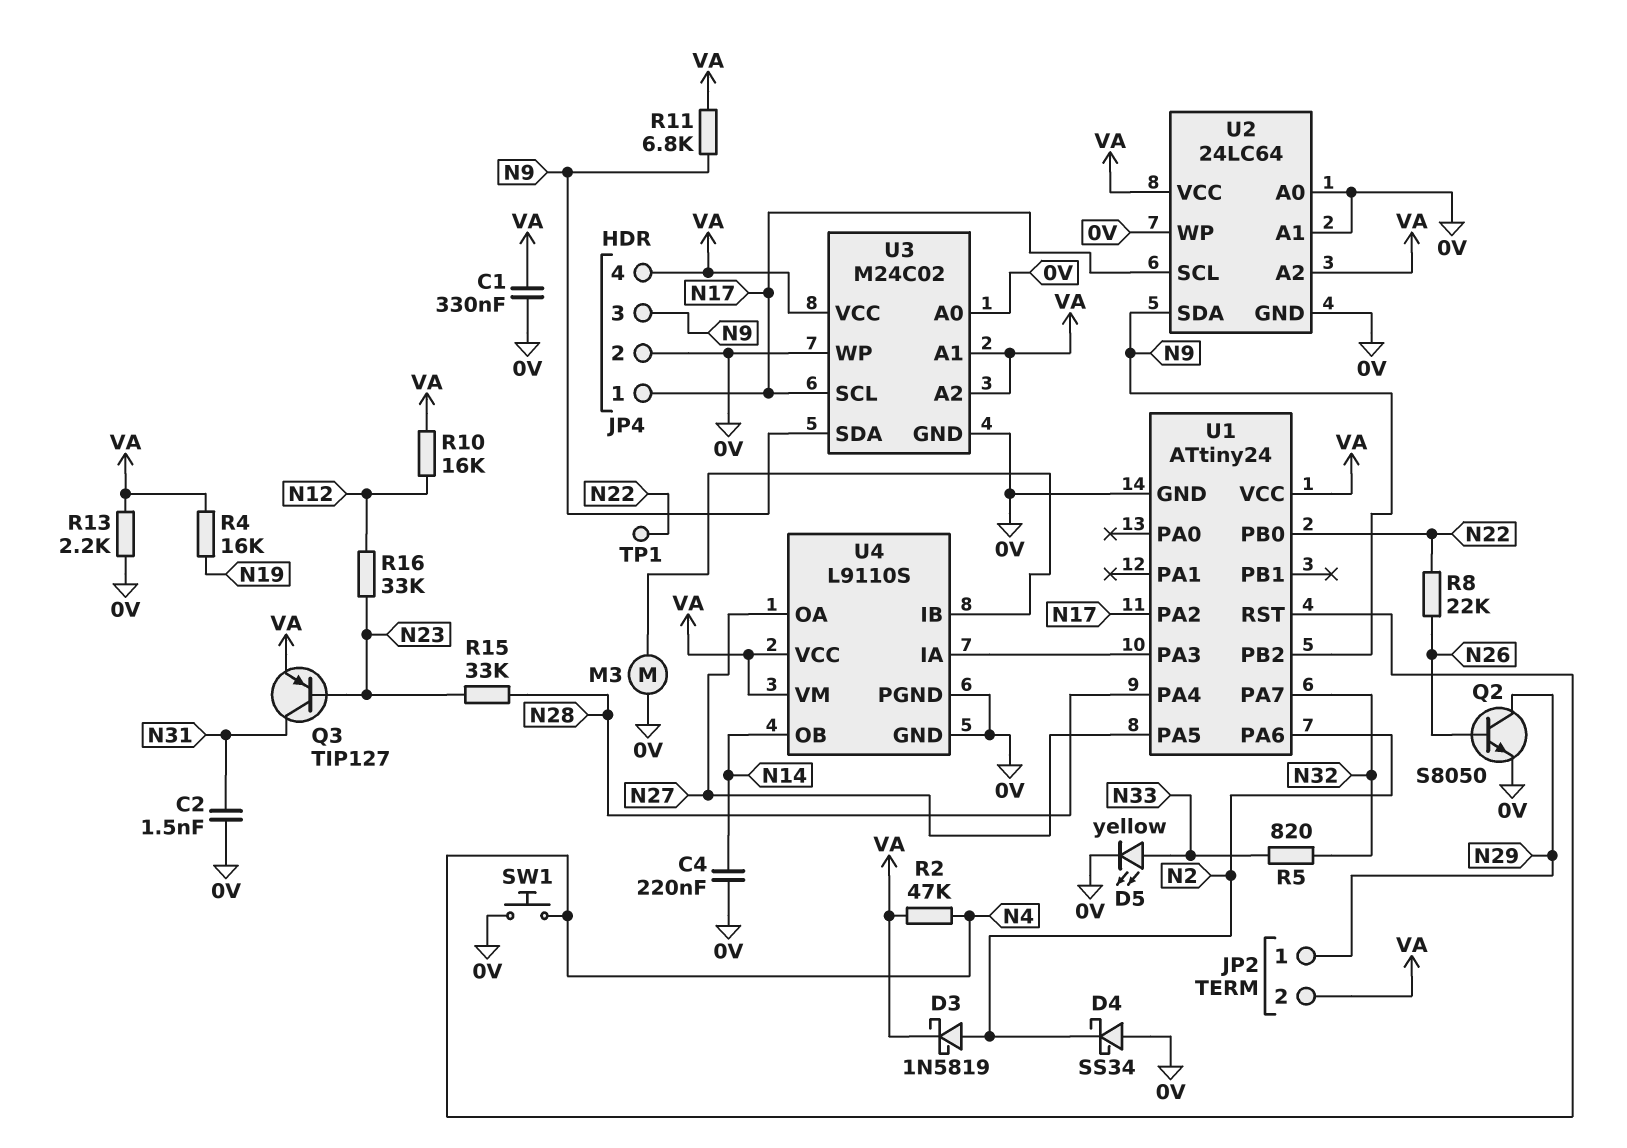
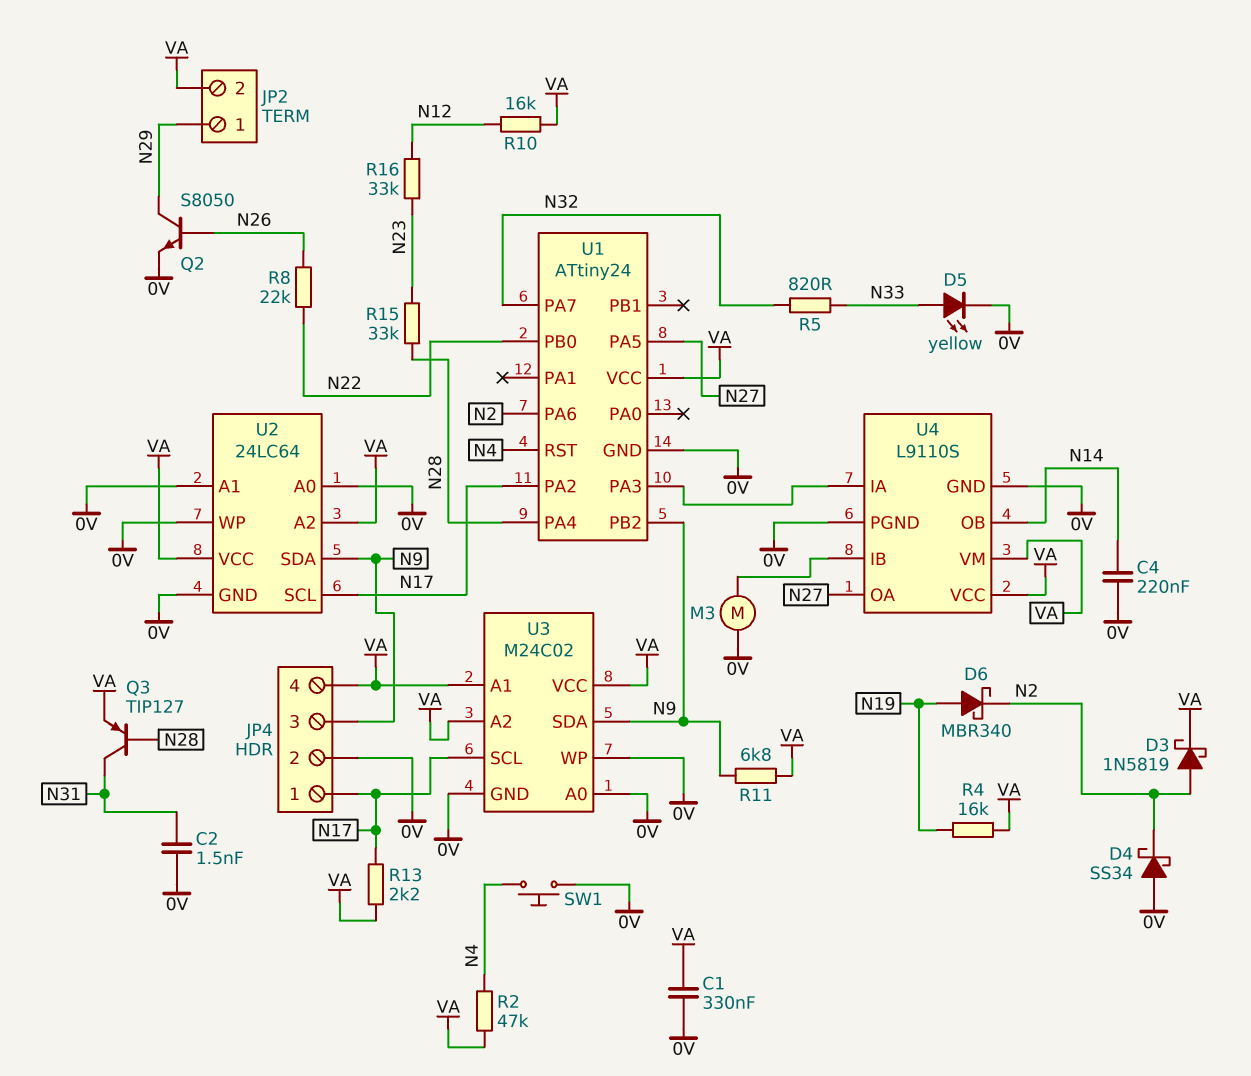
D6: none -> schottky MBR340 (A N19, K N2)
Q3: PNP TIP127 (B N23, C N31, E VA) -> PNP TIP127 (B N28, C N31, E VA)
R13: 2.2k (0V, VA) -> 2.2k (N17, VA)
TP1: test point (N22) -> none

